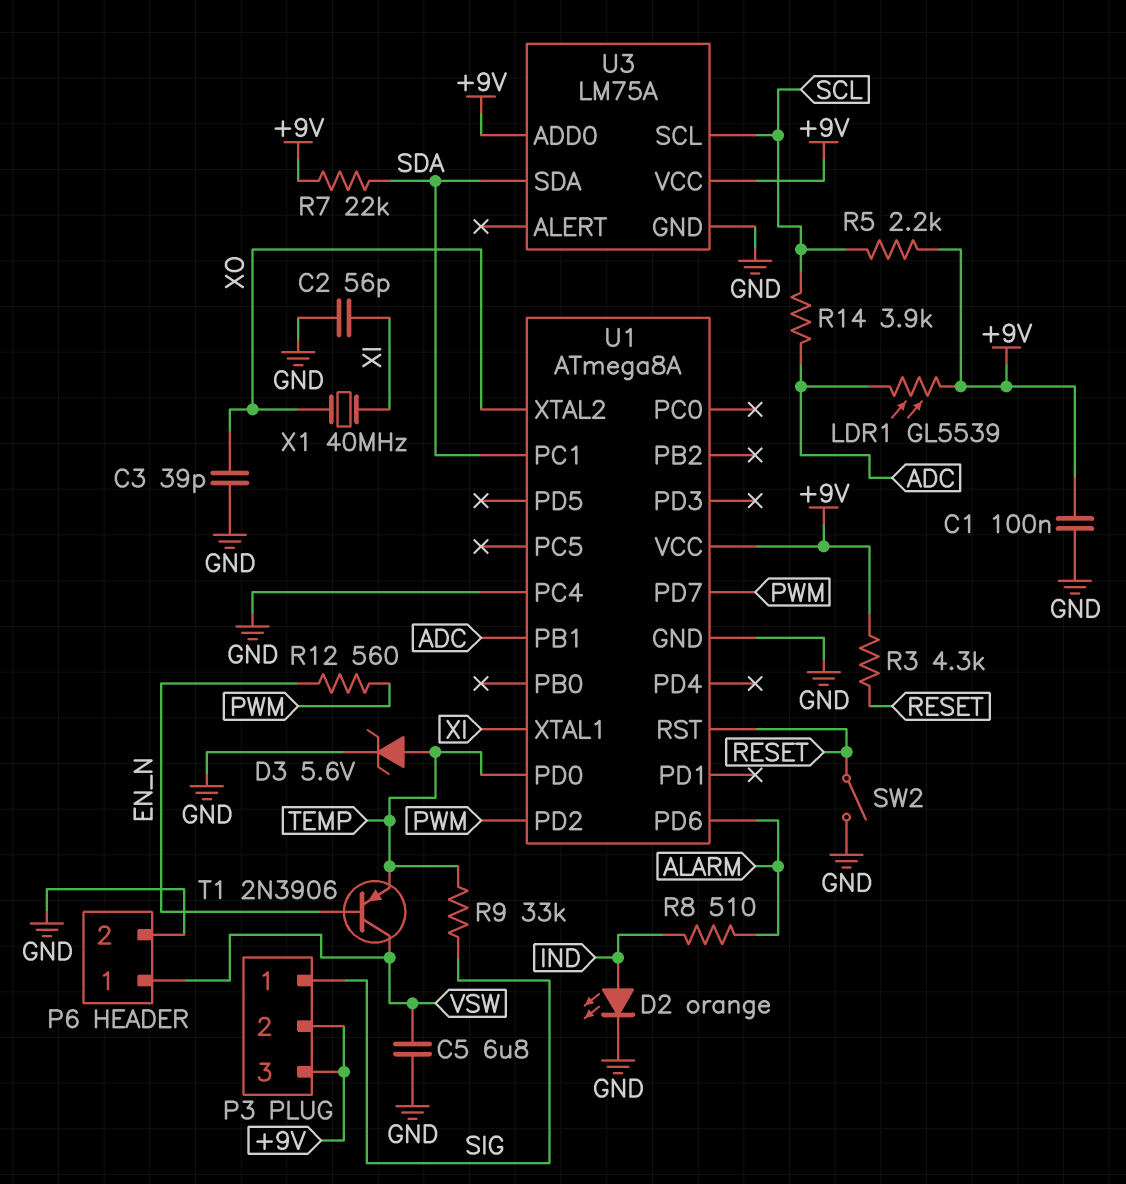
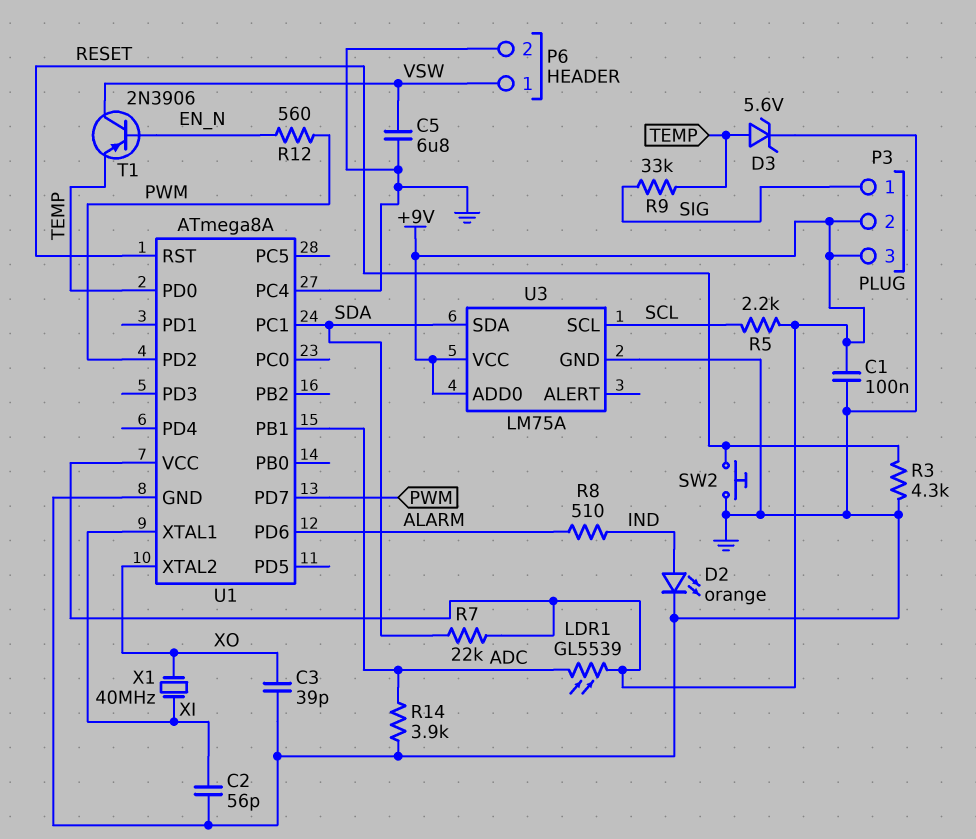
R3: 4.3k (+9V, RESET) -> 4.3k (GND, RESET)
R14: 3.9k (ADC, SCL) -> 3.9k (ADC, GND)
SW2: switch (GND, RESET) -> button (GND, RESET)

